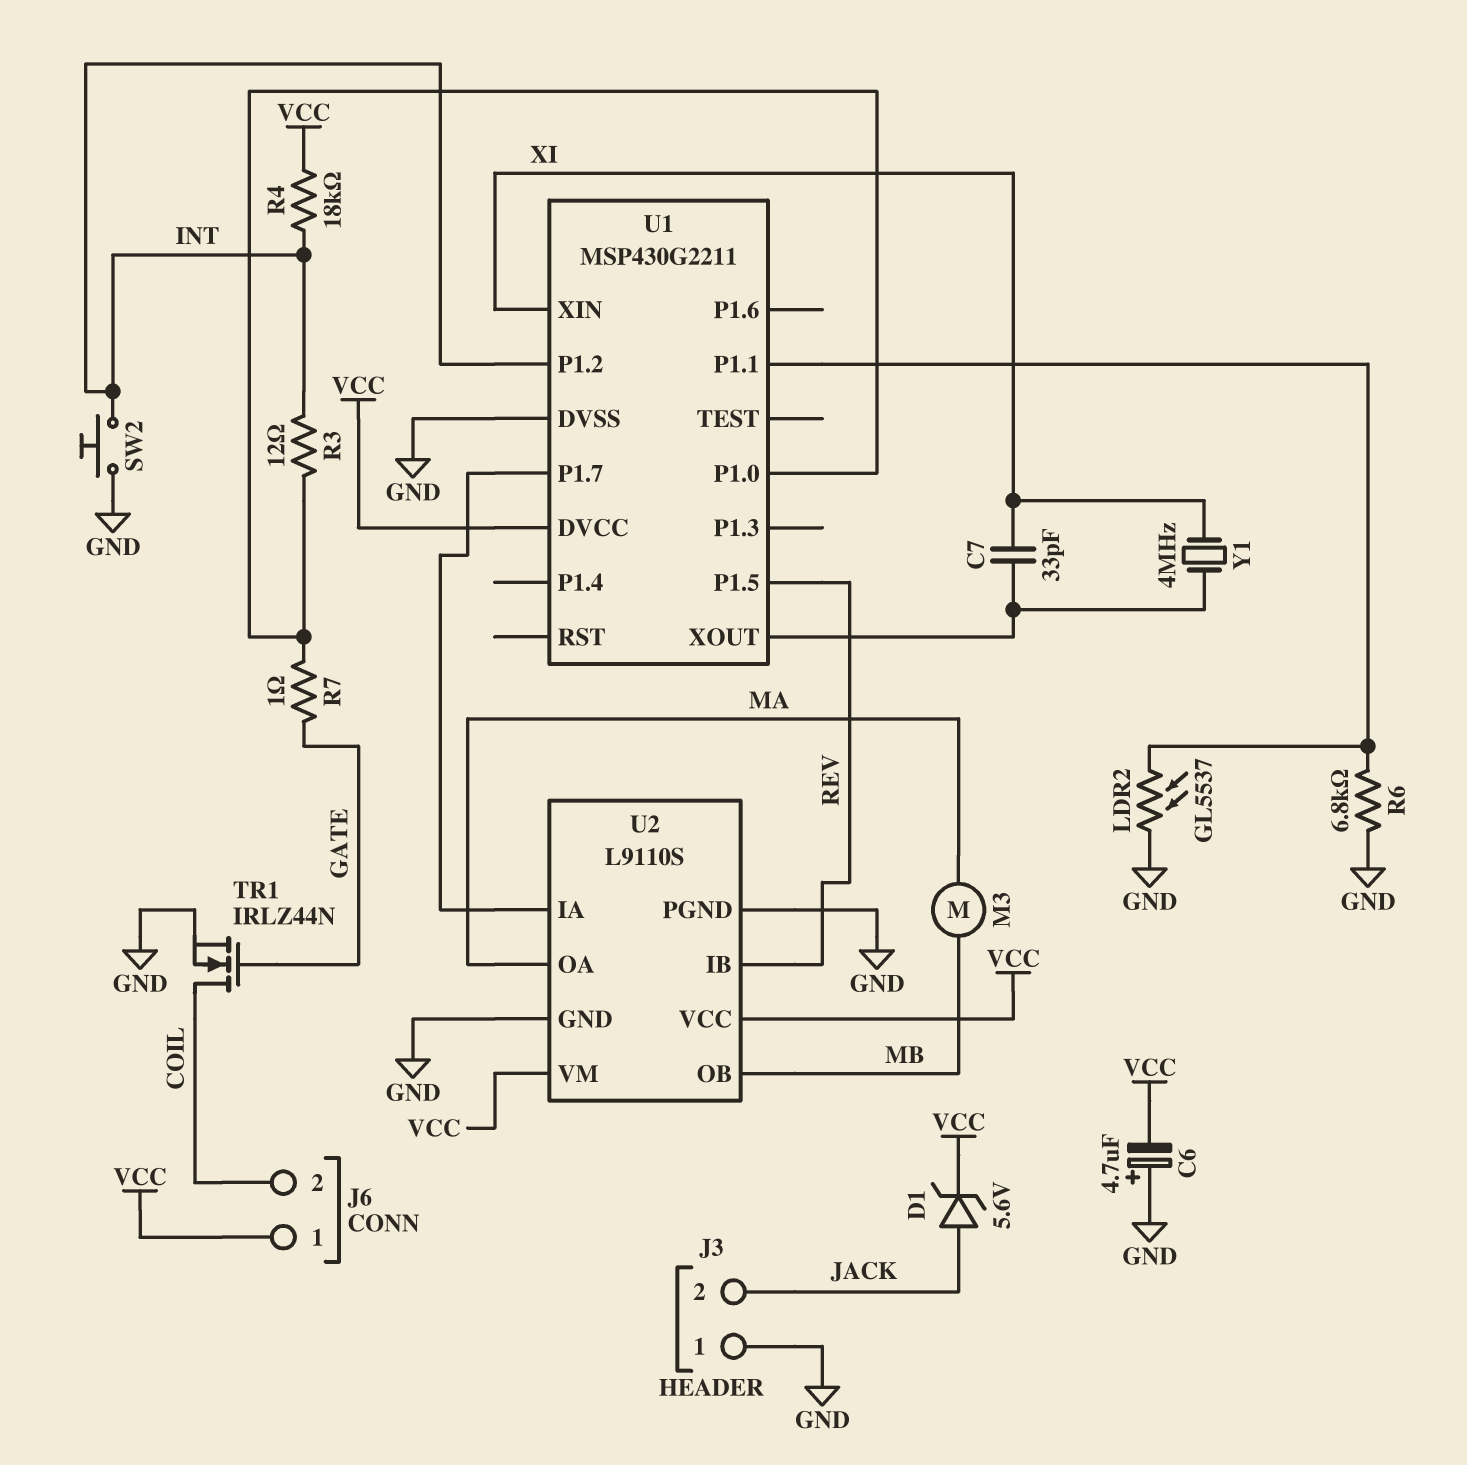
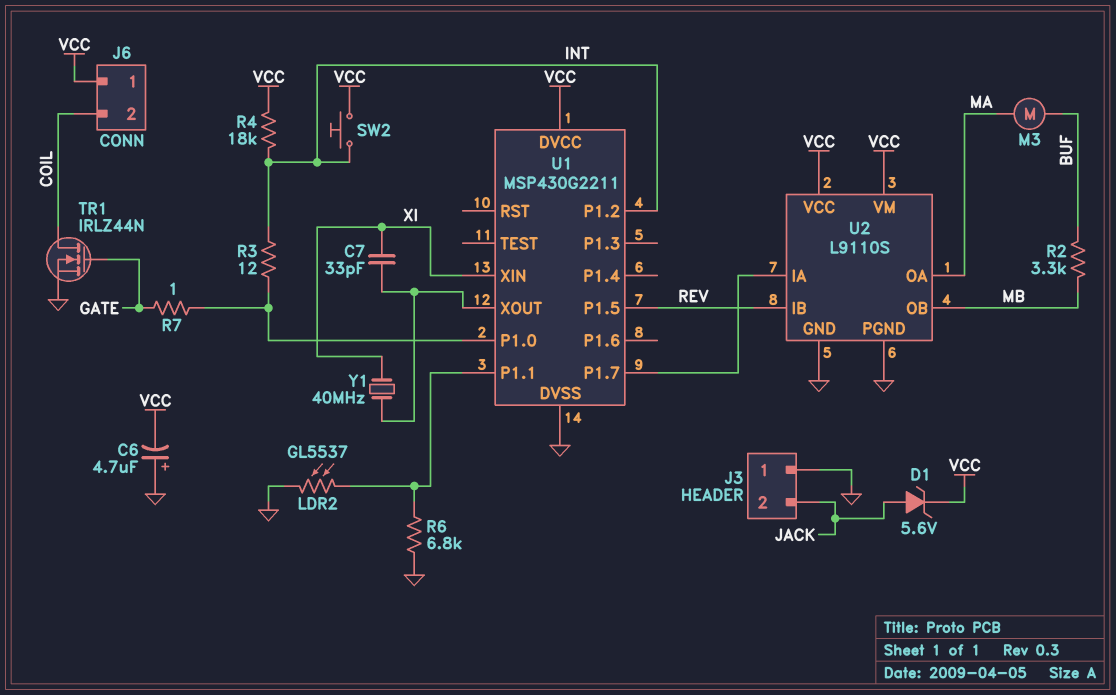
M3: motor (MA, MB) -> motor (BUF, MA)
R2: none -> 3.3k (BUF, MB)
SW2: button (GND, INT) -> button (INT, VCC)
Y1: 4MHz (U1/XOUT, XI) -> 40MHz (U1/XOUT, XI)

